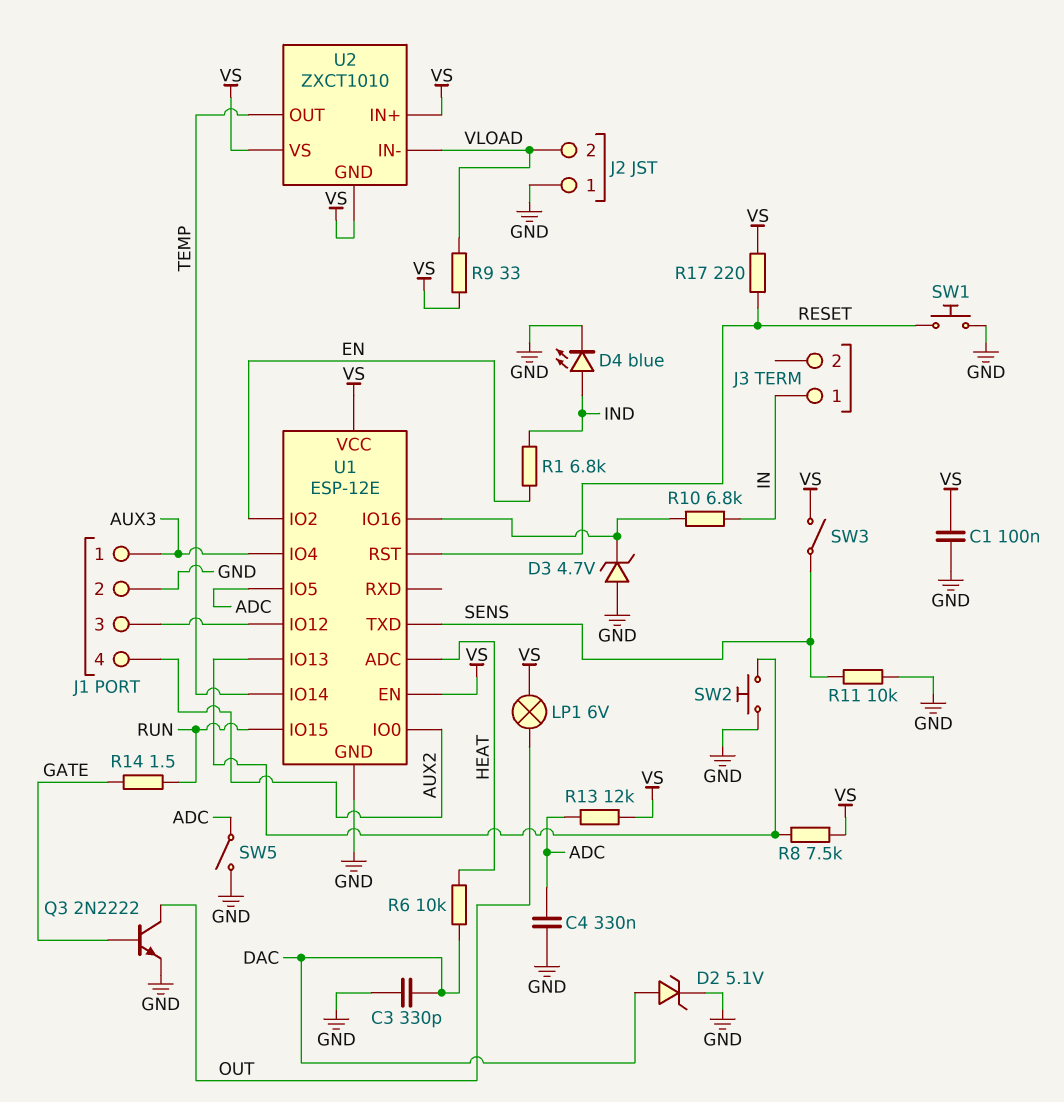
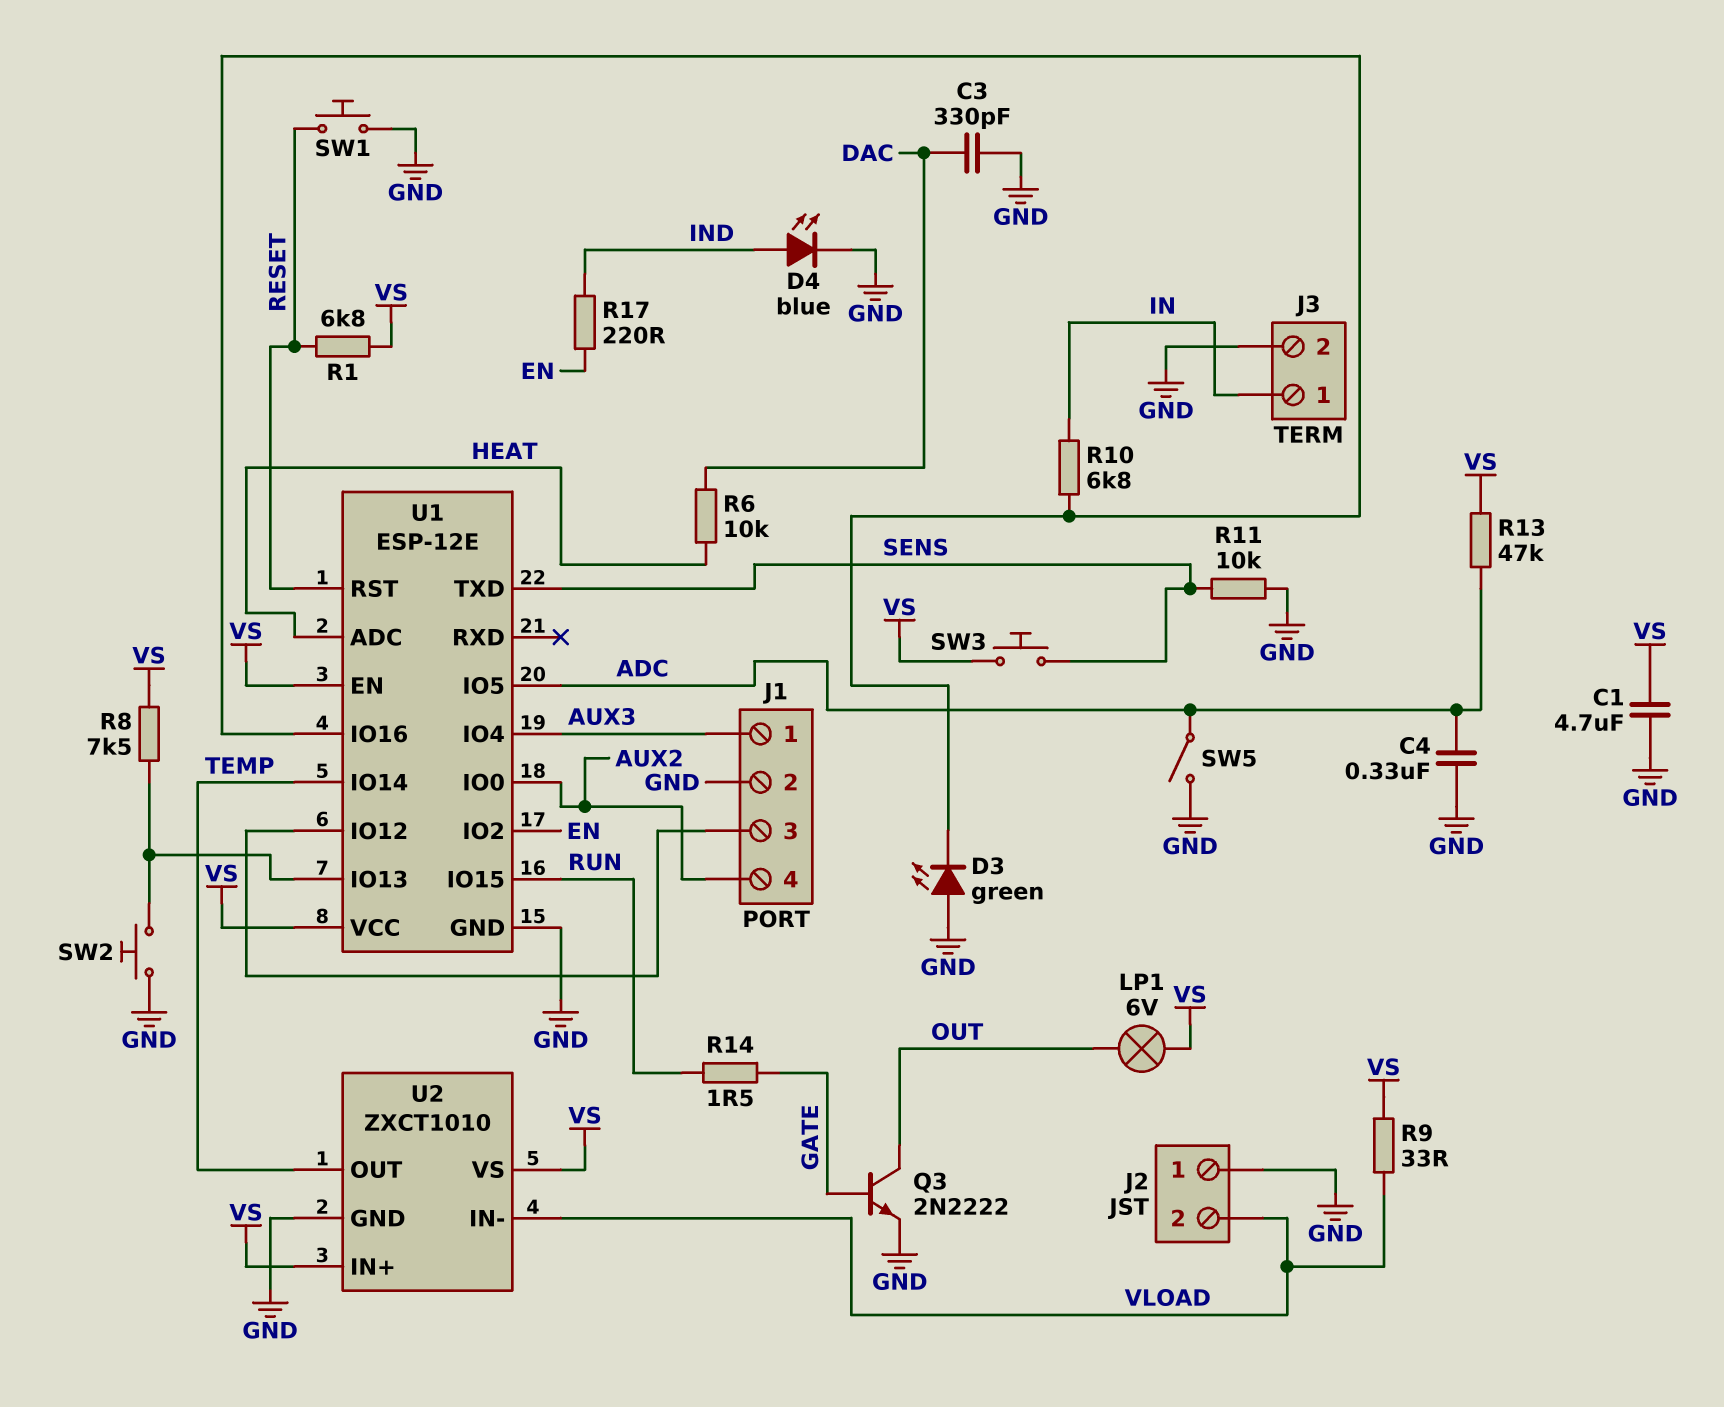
C1: 100nF (GND, VS) -> 4.7uF (GND, VS)
D2: zener 5.1V (A DAC, K GND) -> none
D3: zener 4.7V (A GND, K U1/IO16) -> LED green (A GND, K U1/IO16)
J3 pin 2: none -> GND
R1: 6.8k (EN, IND) -> 6.8k (RESET, VS)
R13: 12k (ADC, VS) -> 47k (ADC, VS)
R17: 220 (RESET, VS) -> 220 (EN, IND)
SW3: switch (SENS, VS) -> button (SENS, VS)
U2 pin GND: VS -> GND

